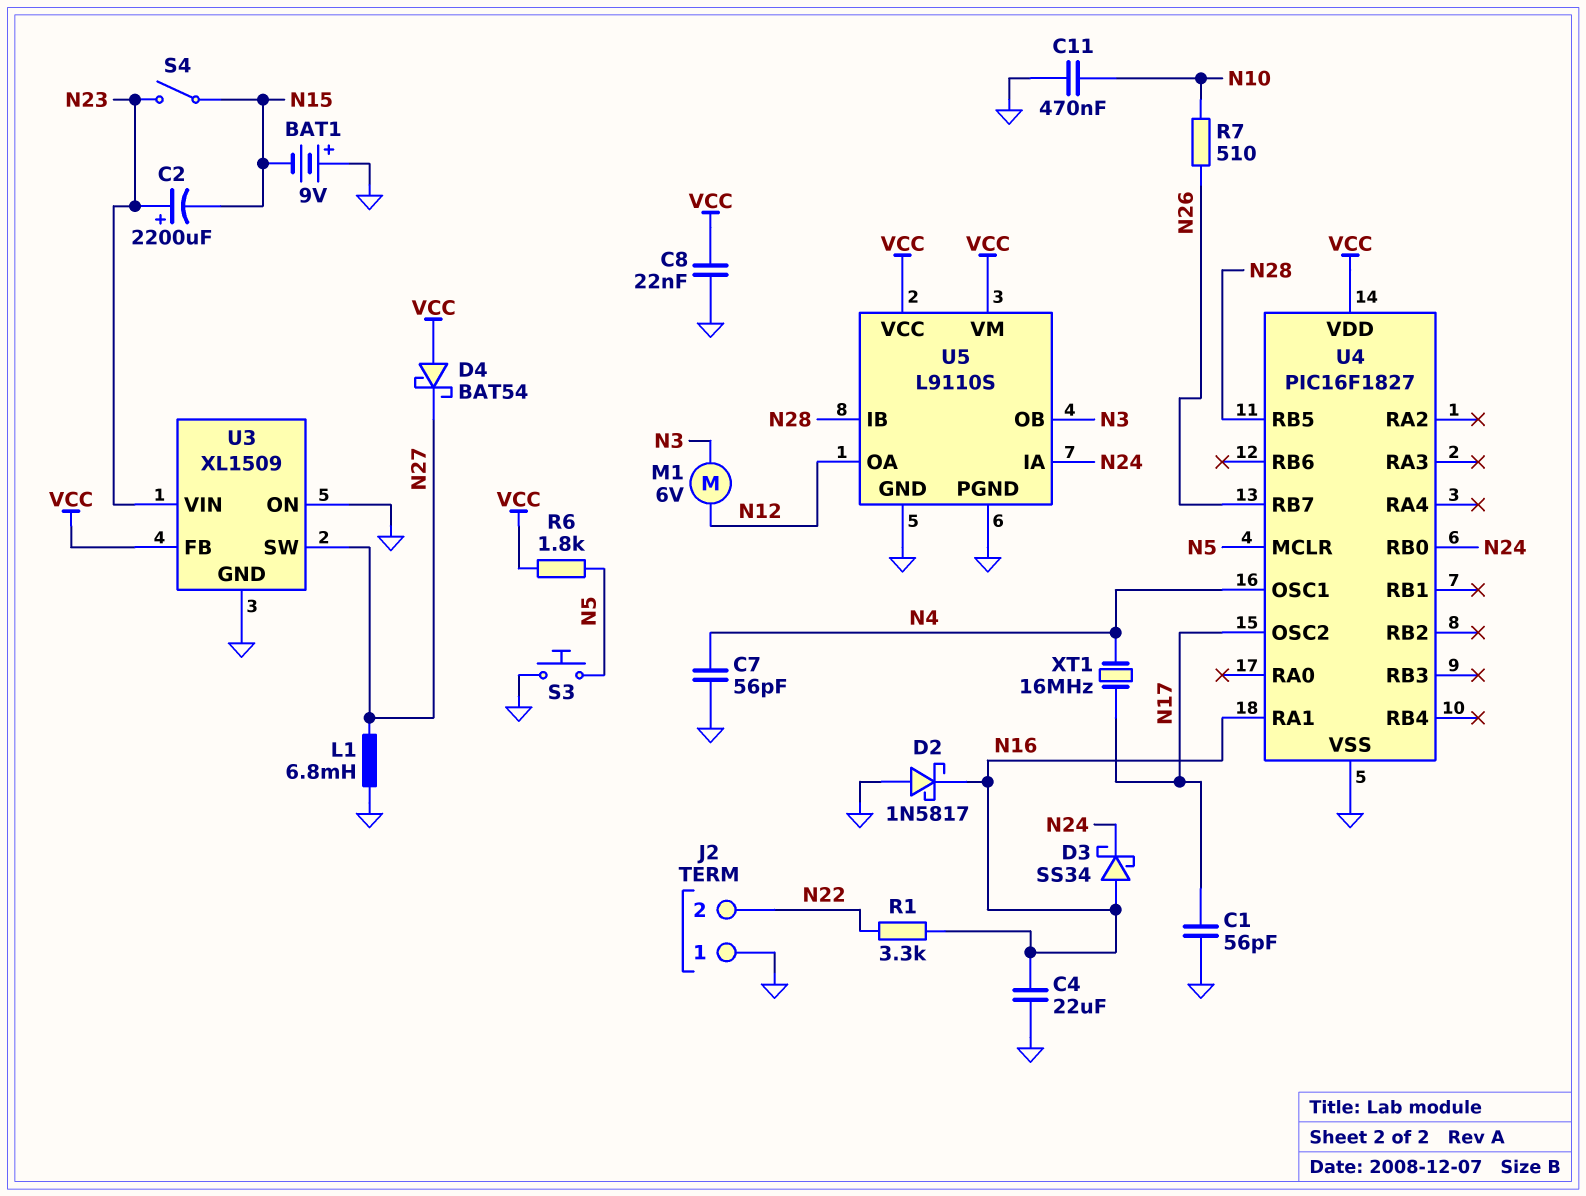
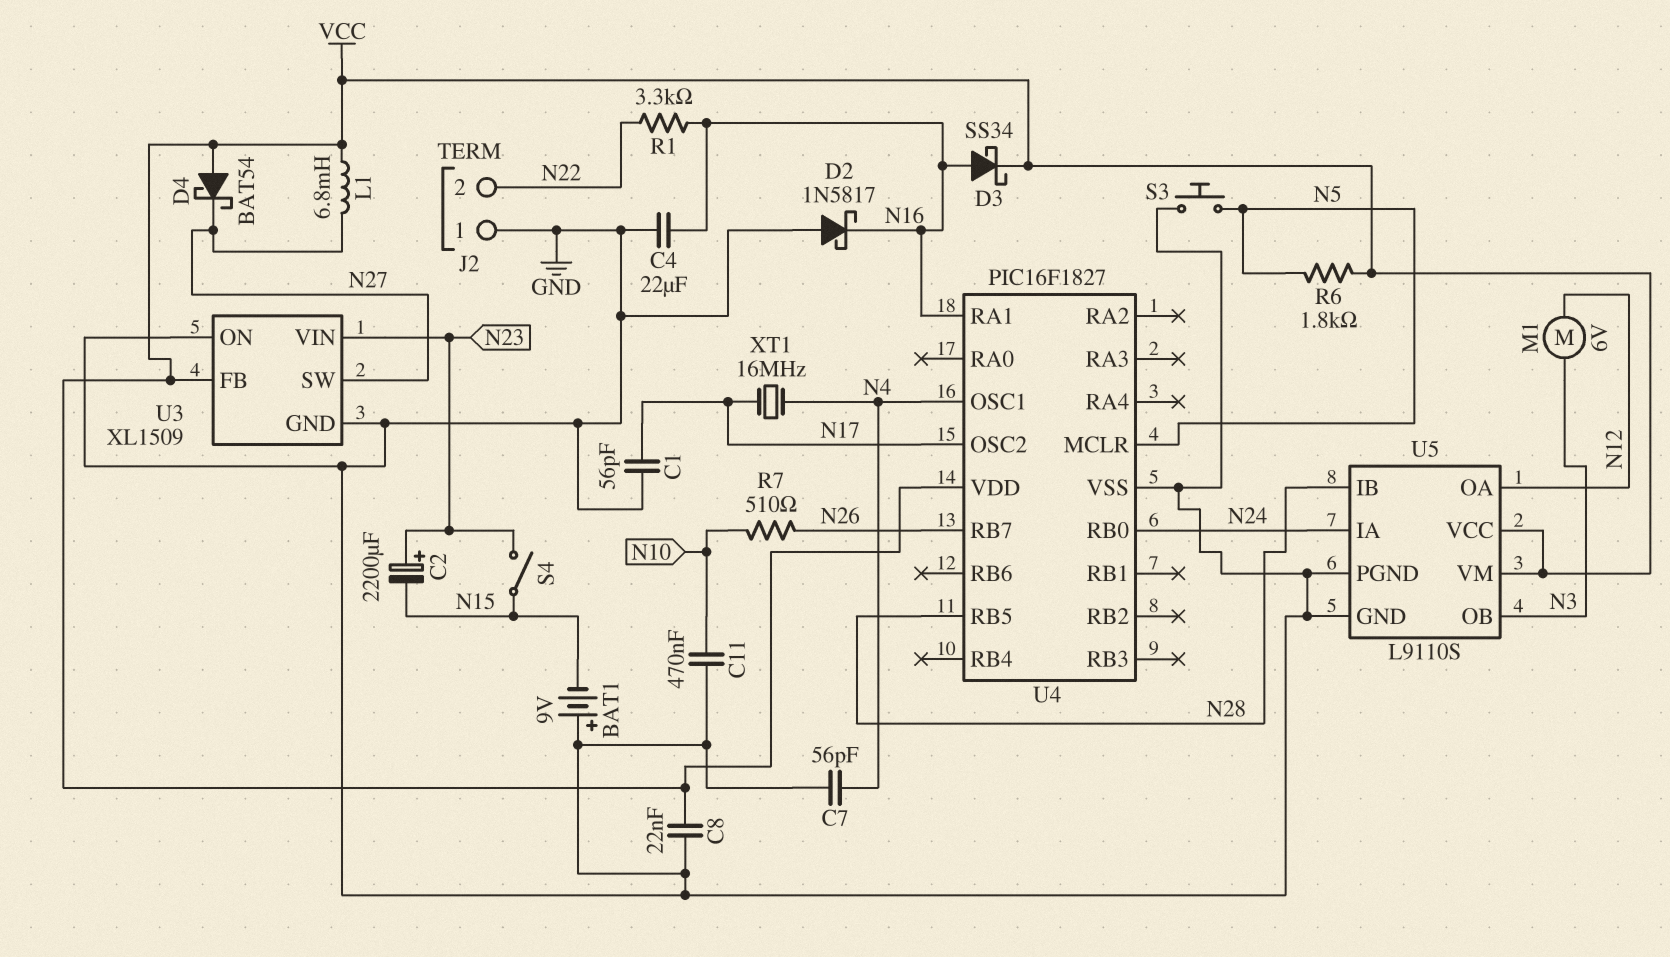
D3: schottky SS34 (A N16, K N24) -> schottky SS34 (A N16, K VCC)
L1: 6.8mH (GND, N27) -> 6.8mH (N27, VCC)

